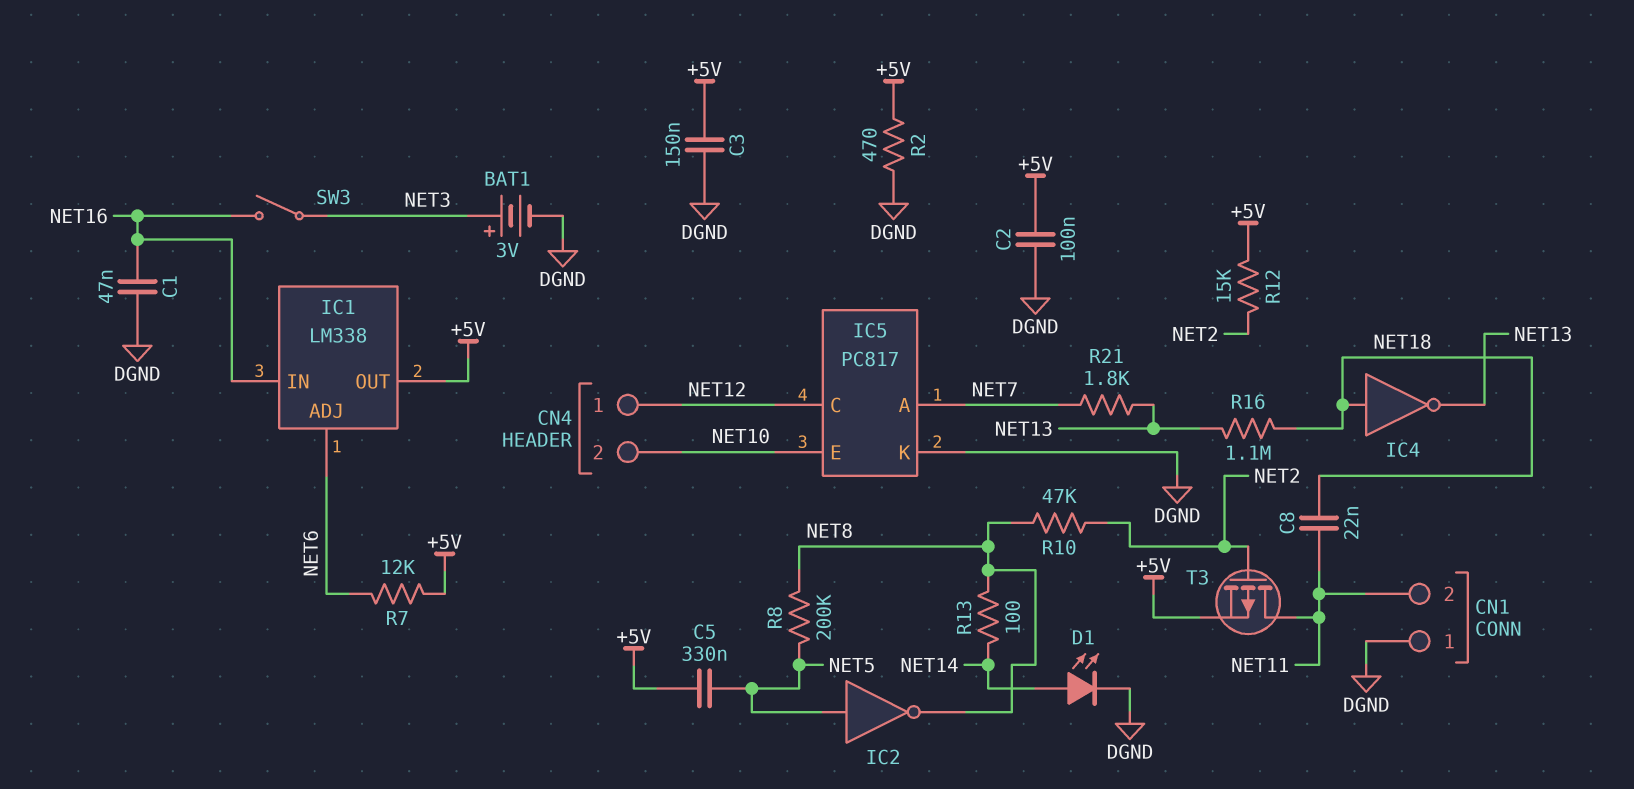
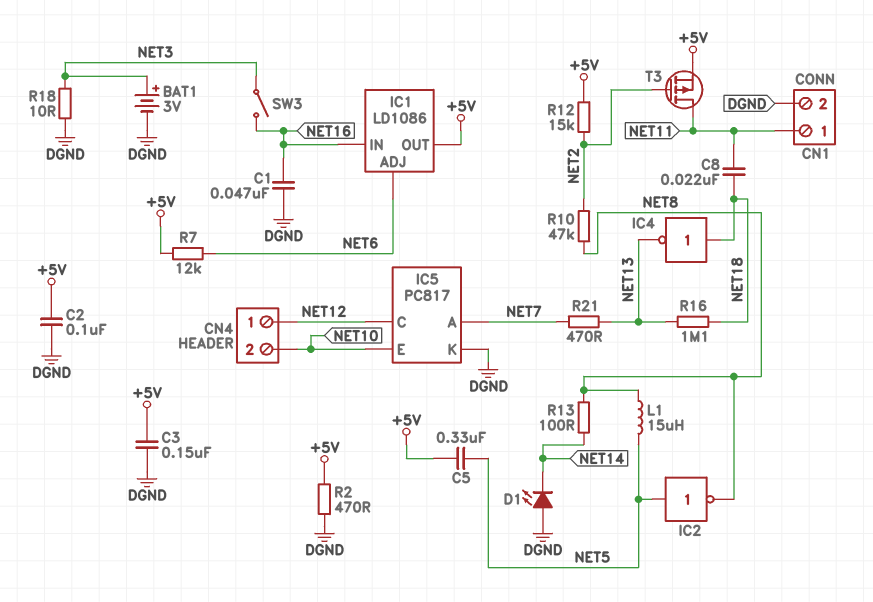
CN1 pin 1: DGND -> NET11
CN1 pin 2: NET11 -> DGND
D1: LED (A NET14, K DGND) -> LED (A DGND, K NET14)
IC1: LM338 -> LD1086
L1: none -> 15uH (NET5, NET8)
R8: 200k (NET5, NET8) -> none
R18: none -> 10 (DGND, NET3)
R21: 1.8k (NET7, NET13) -> 470 (NET7, NET13)

